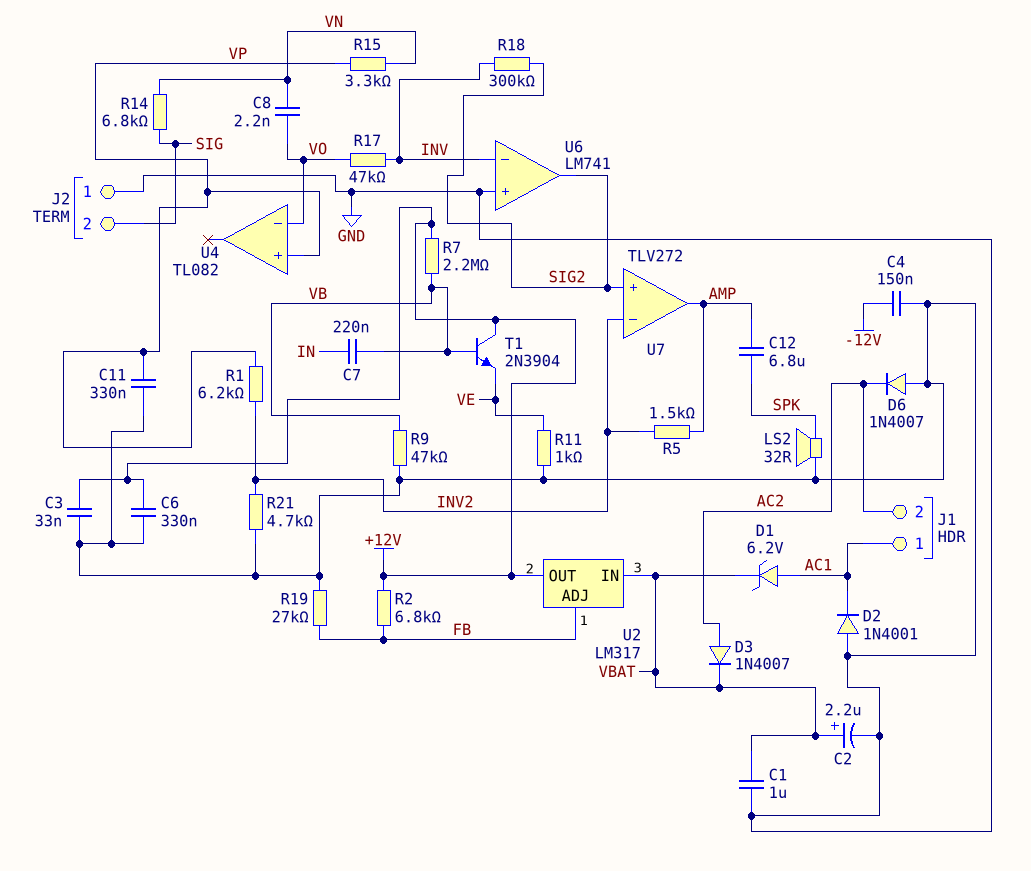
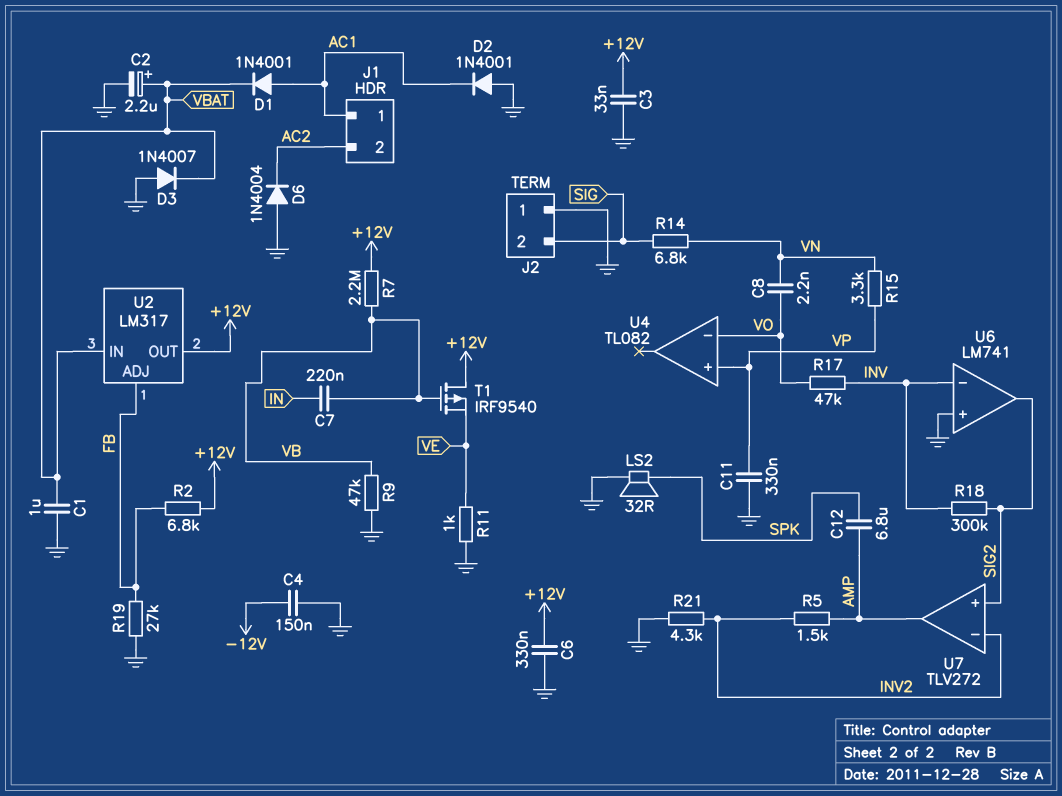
D1: zener 6.2V (A AC1, K VBAT) -> diode 1N4001 (A AC1, K VBAT)
D3: diode 1N4007 (A AC2, K VBAT) -> diode 1N4007 (A GND, K VBAT)
D6: diode 1N4007 (A GND, K AC2) -> diode 1N4004 (A GND, K AC2)
R1: 6.2k (INV2, VP) -> none
R21: 4.7k (GND, INV2) -> 4.3k (GND, INV2)
T1: NPN 2N3904 (B VB, C +12V, E VE) -> PMOS IRF9540 (G VB, D +12V, S VE)

